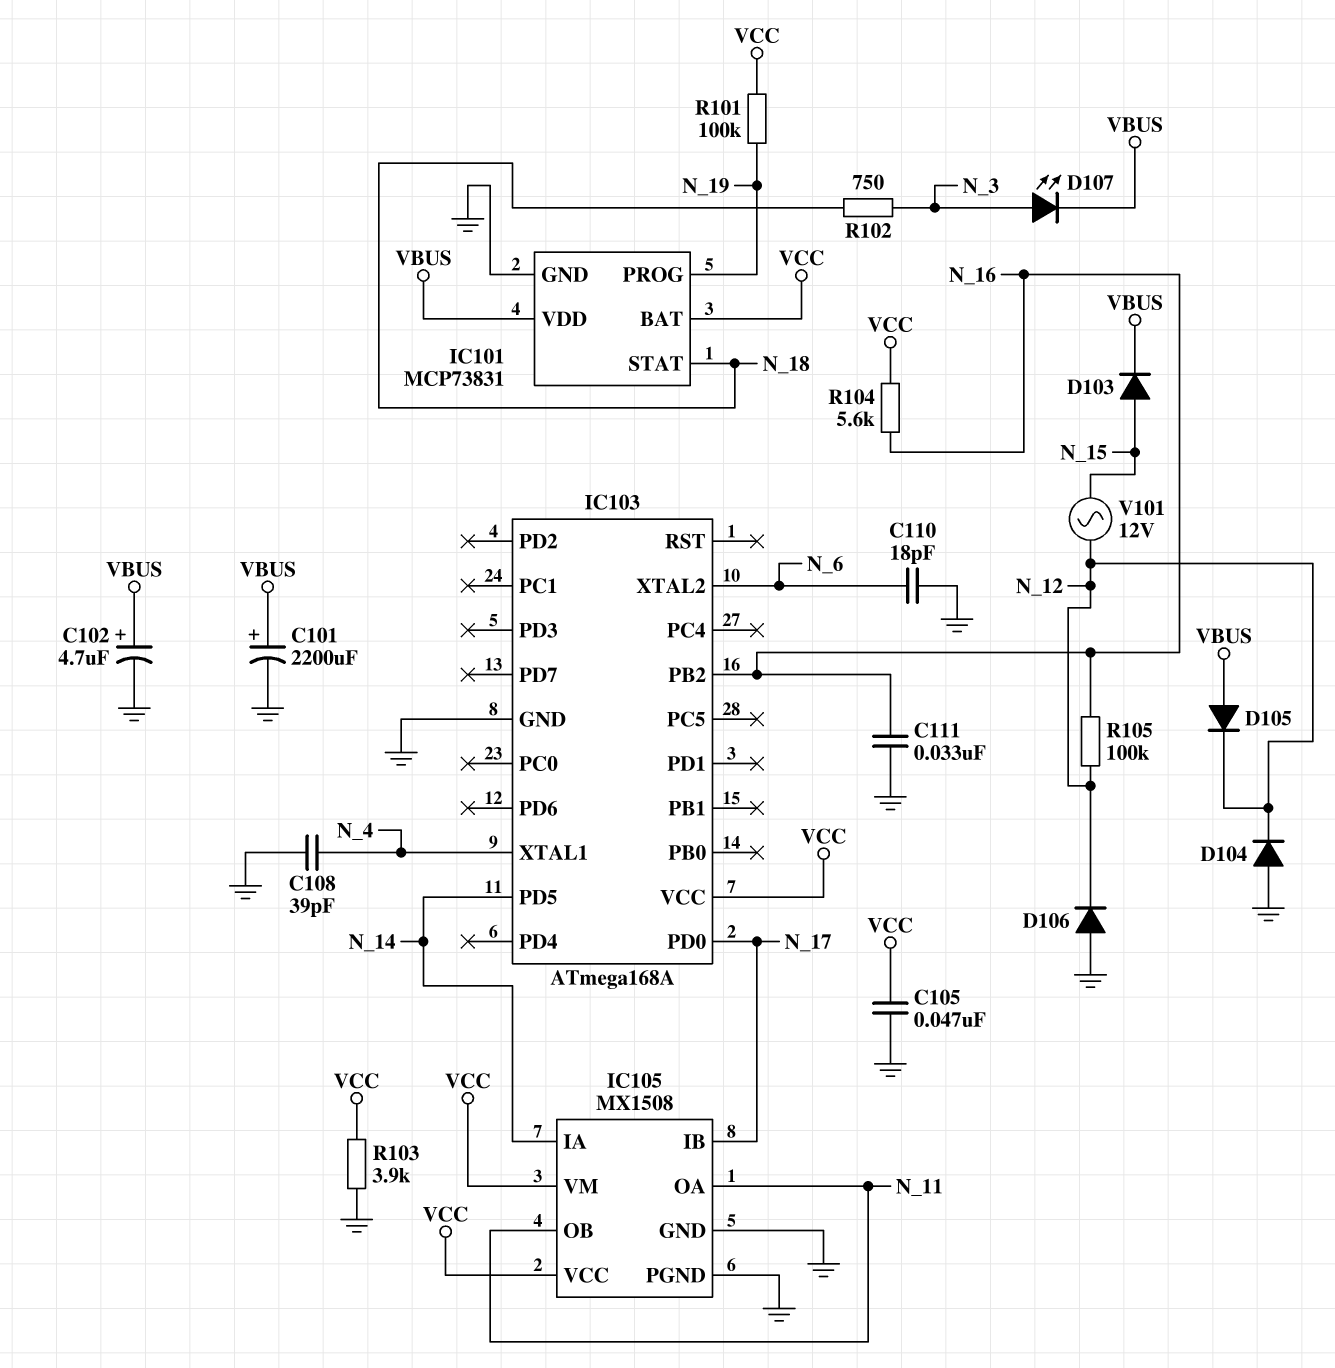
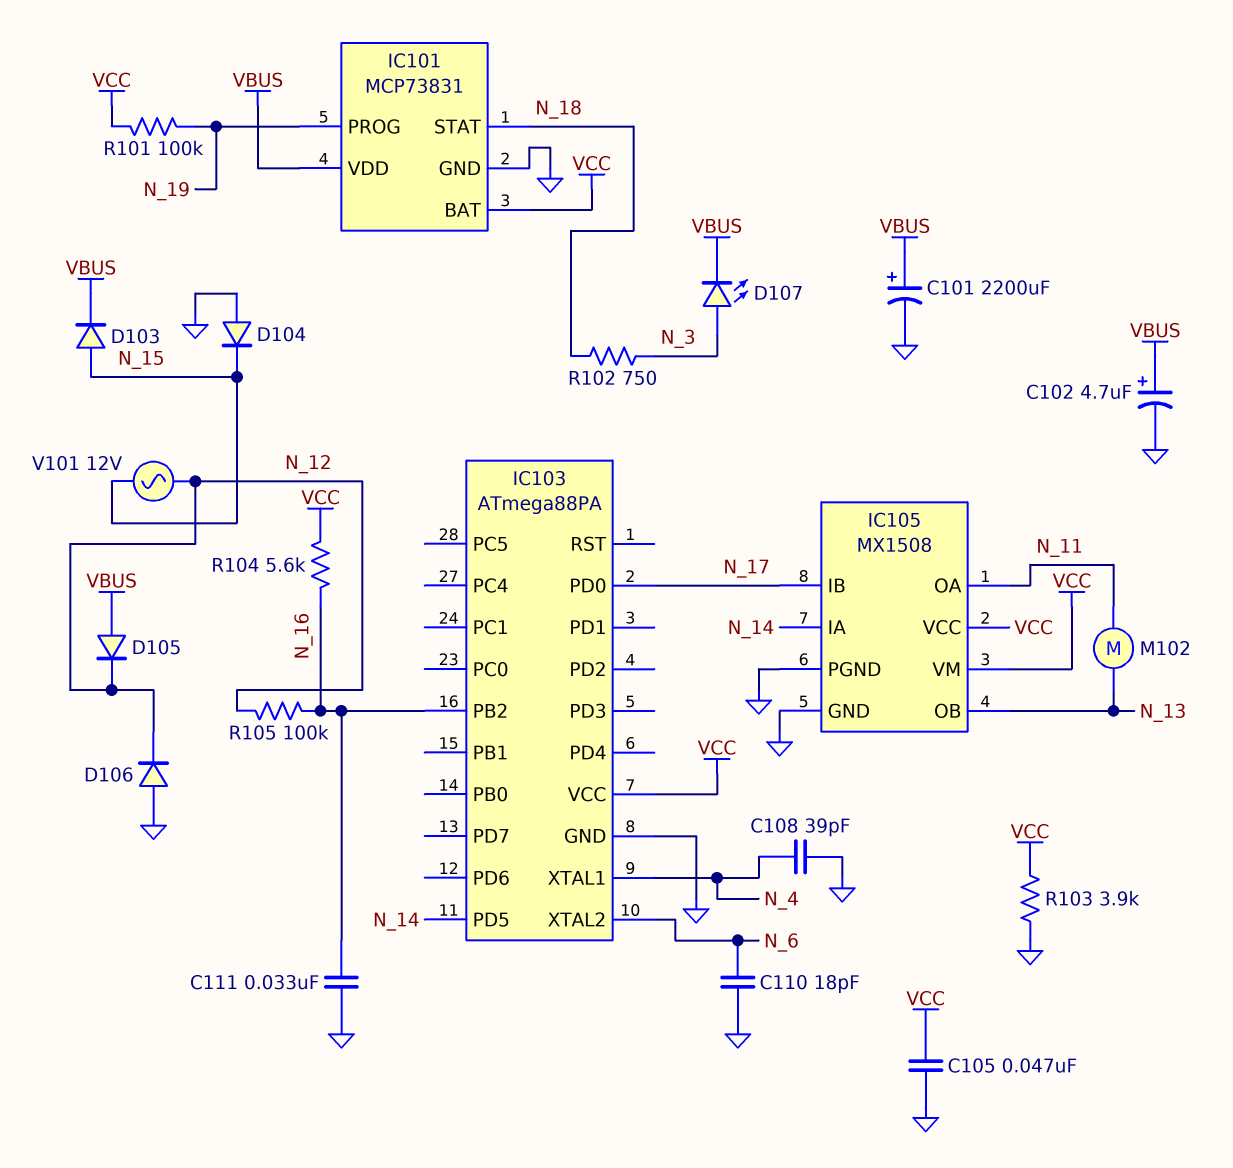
D104: diode (A GND, K N_12) -> diode (A GND, K N_15)
IC103: ATmega168A -> ATmega88PA
IC105 pin OB: N_11 -> N_13
M102: none -> motor (N_11, N_13)

